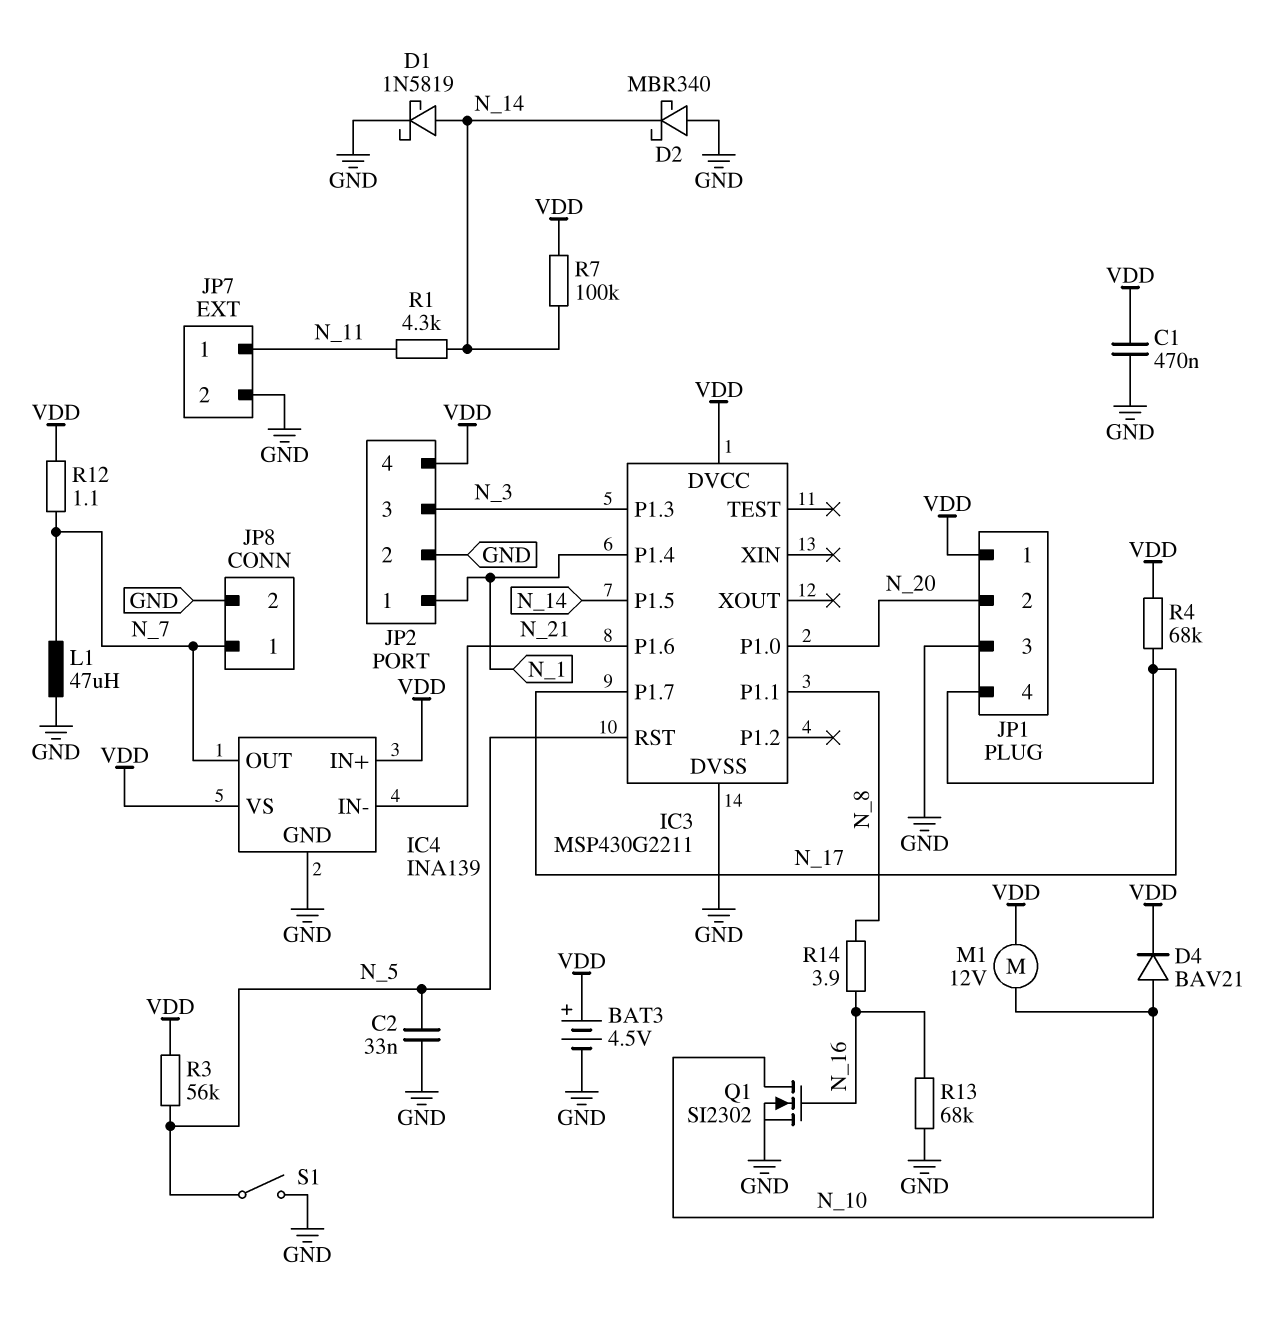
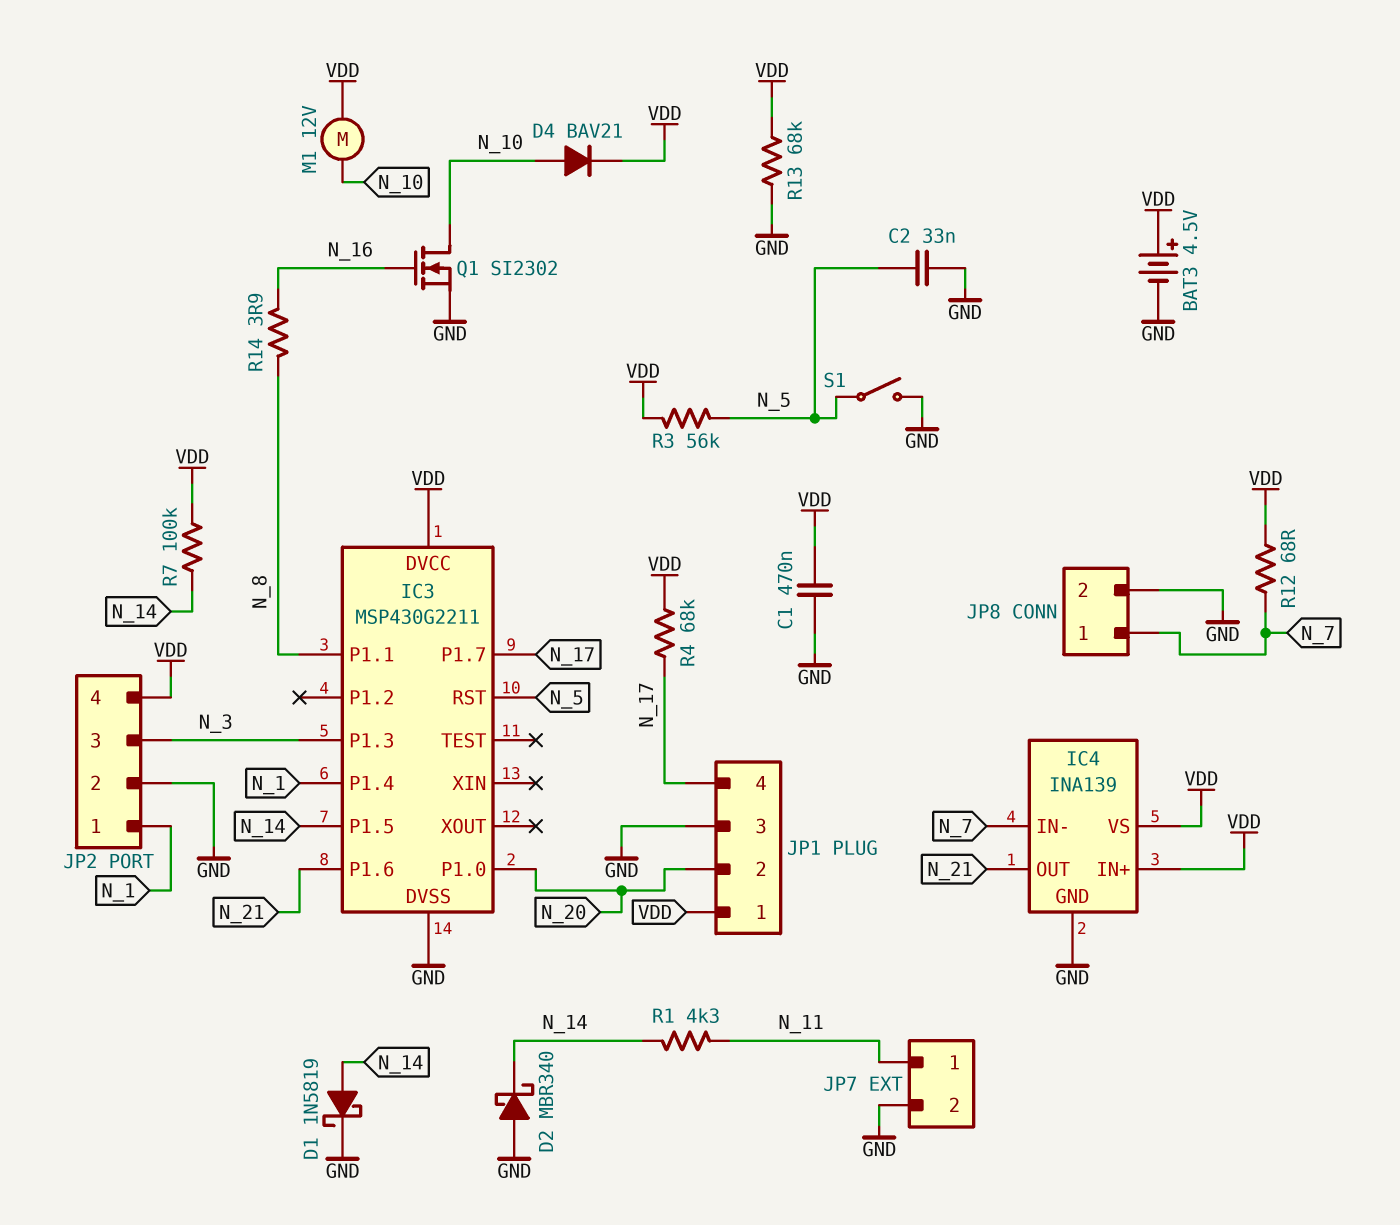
IC4 pin IN-: N_21 -> N_7
IC4 pin OUT: N_7 -> N_21
L1: 47uH (GND, N_7) -> none
R12: 1.1 (N_7, VDD) -> 68 (N_7, VDD)
R13: 68k (GND, N_16) -> 68k (GND, VDD)

